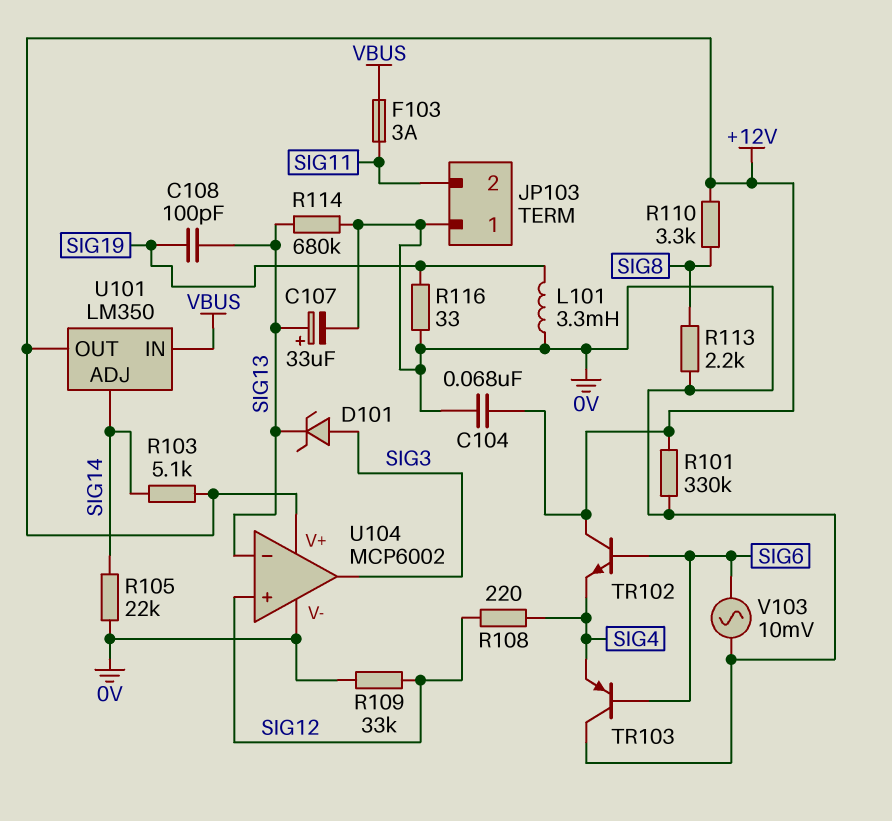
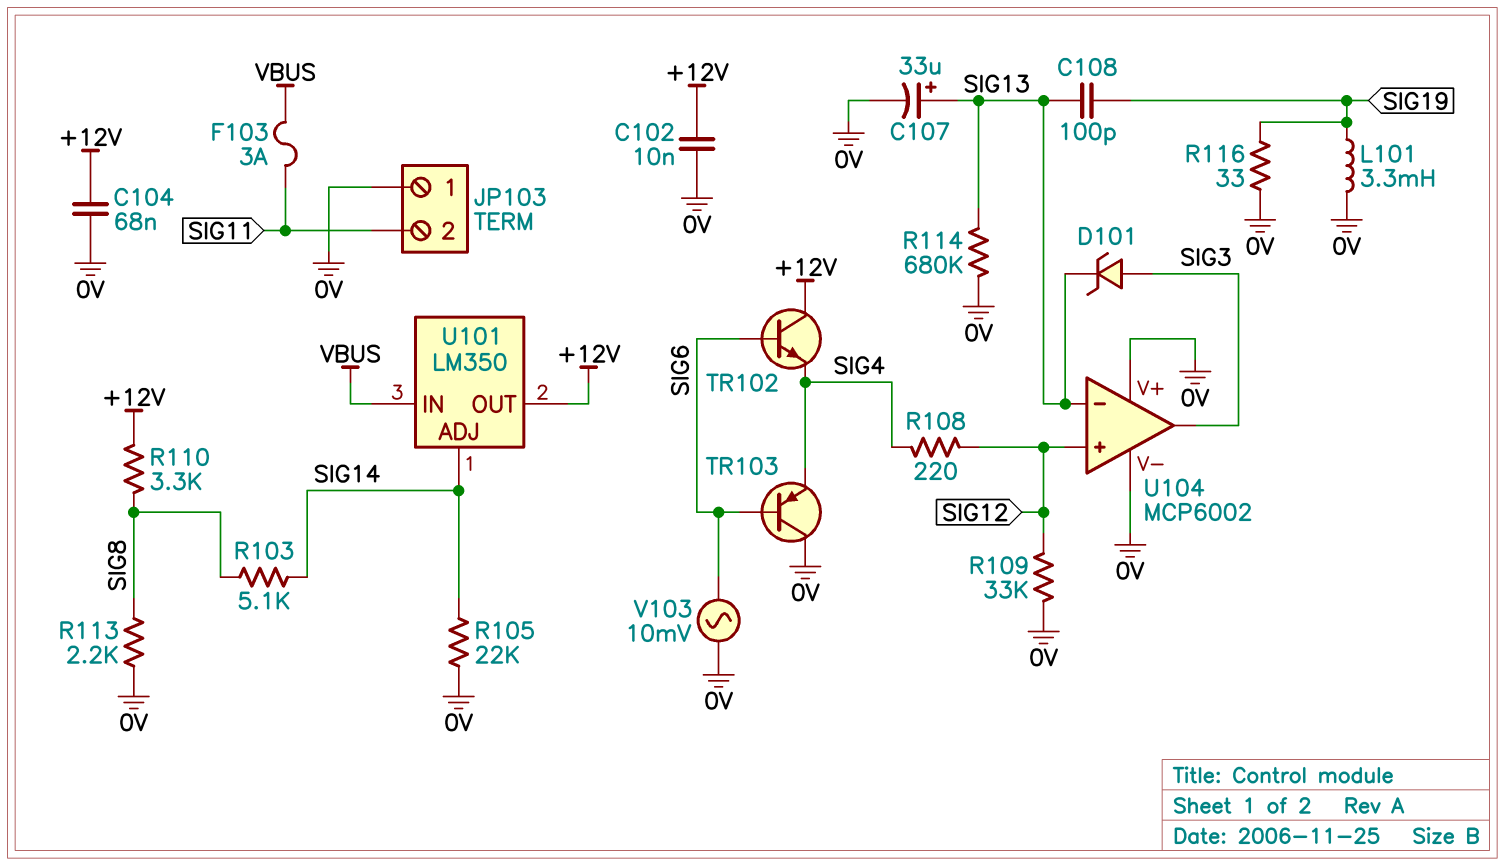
C102: none -> 10nF (+12V, 0V)
R101: 330k (+12V, 0V) -> none
R103: 5.1k (+12V, SIG14) -> 5.1k (SIG8, SIG14)
U104 pin V+: +12V -> 0V

